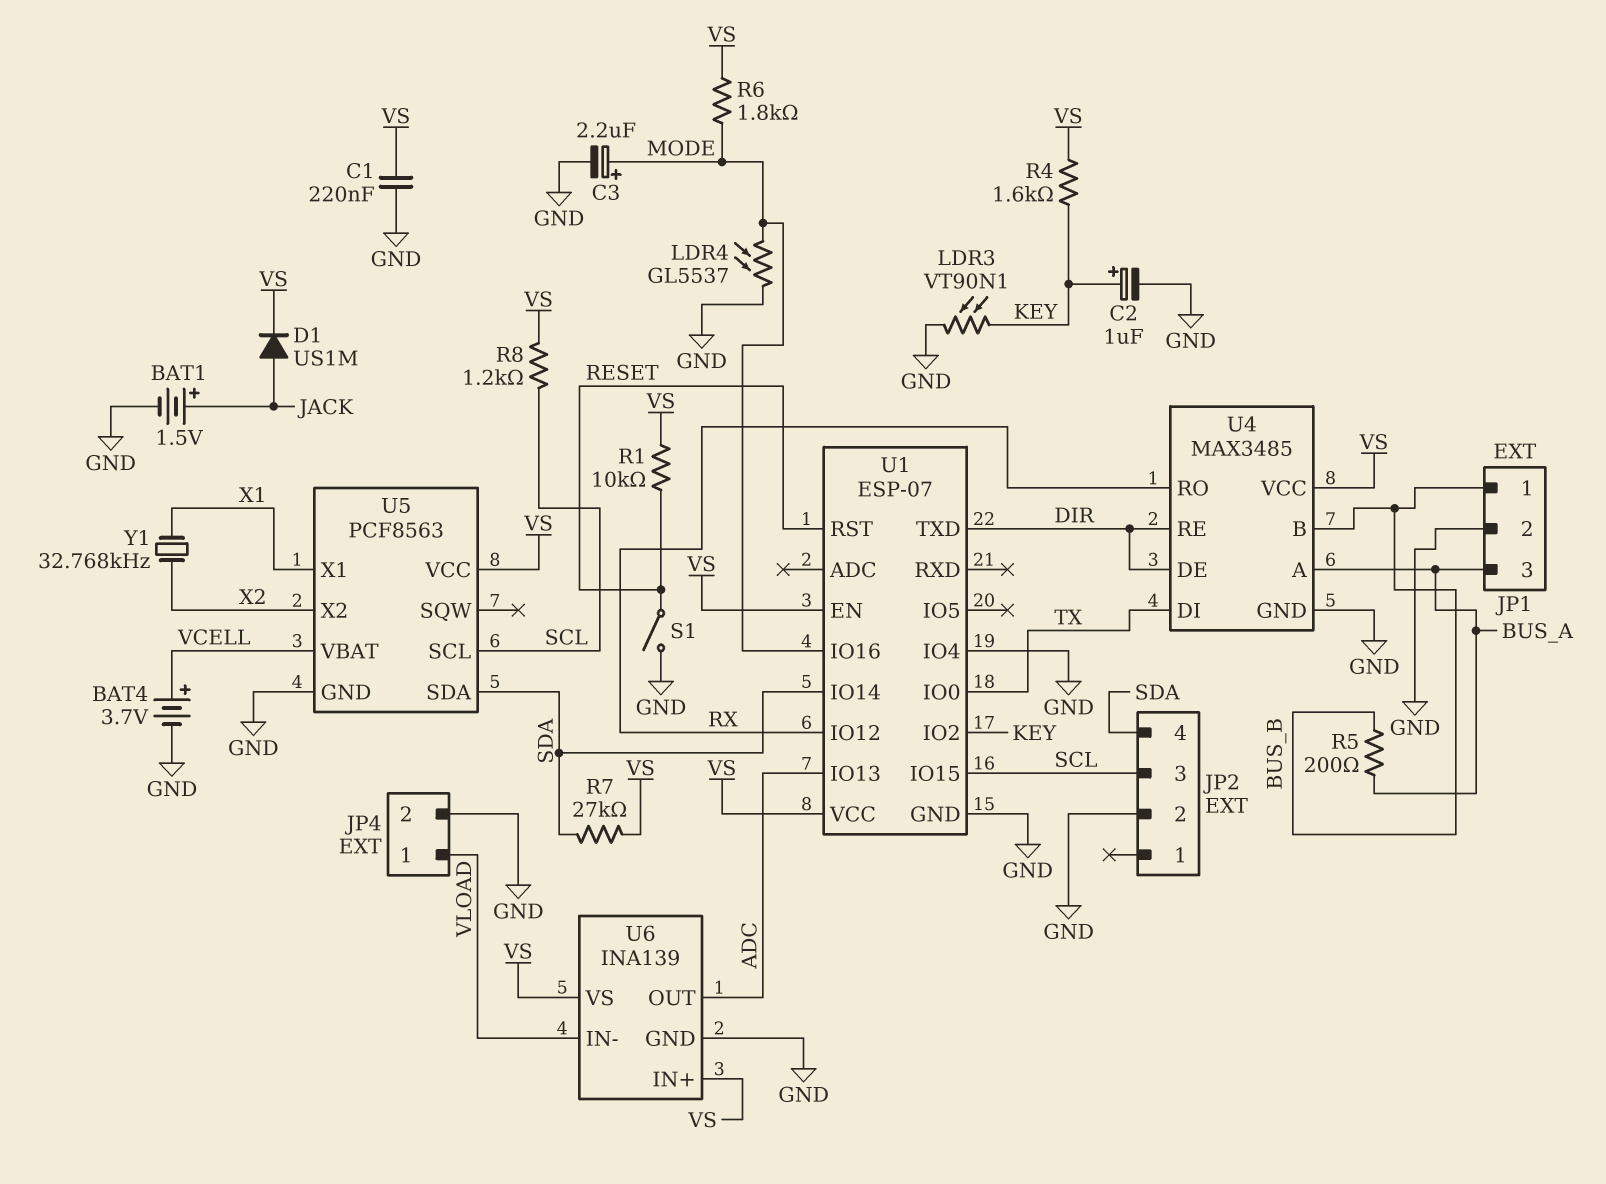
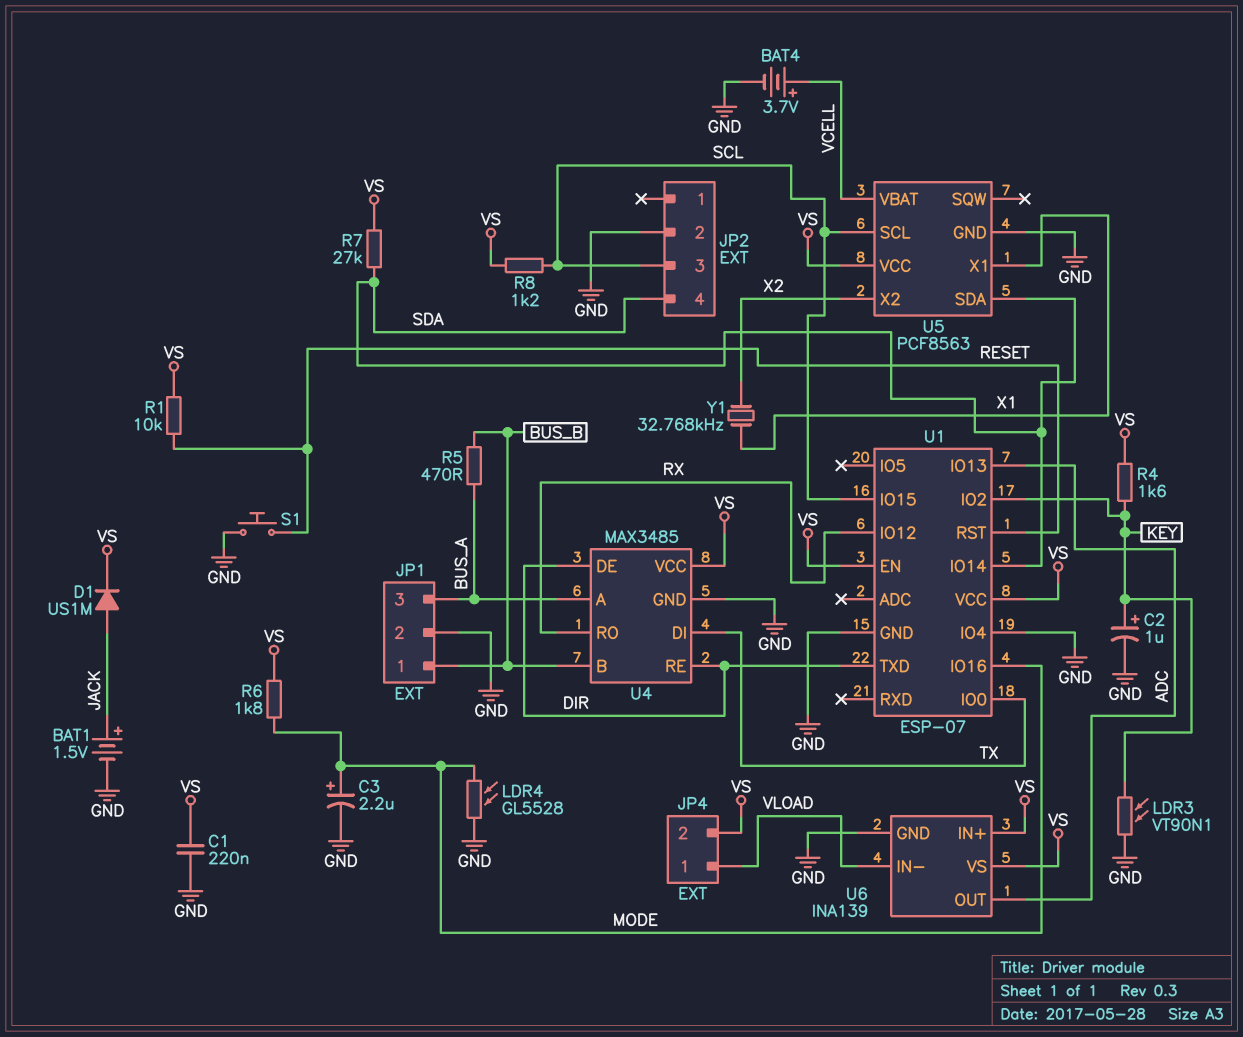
JP4 pin 2: GND -> VS
LDR4: GL5537 (GND, MODE) -> GL5528 (GND, MODE)
R5: 200 (BUS_A, BUS_B) -> 470 (BUS_A, BUS_B)
S1: switch (GND, RESET) -> button (GND, RESET)

